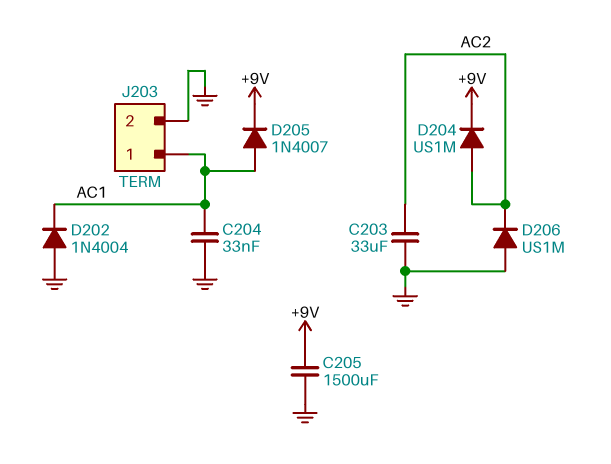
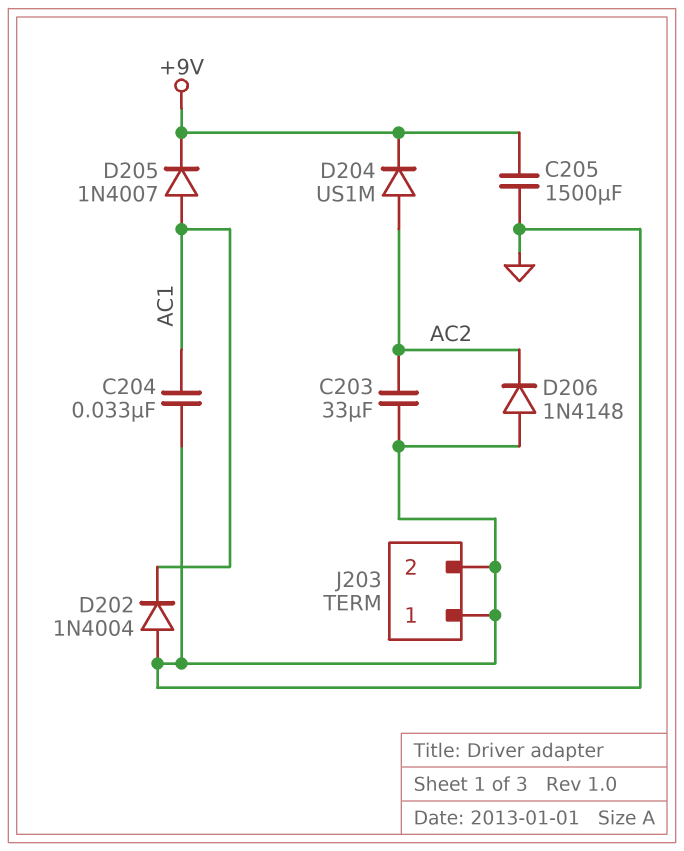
D206: diode US1M (A GND, K AC2) -> diode 1N4148 (A GND, K AC2)
J203 pin 1: AC1 -> GND

